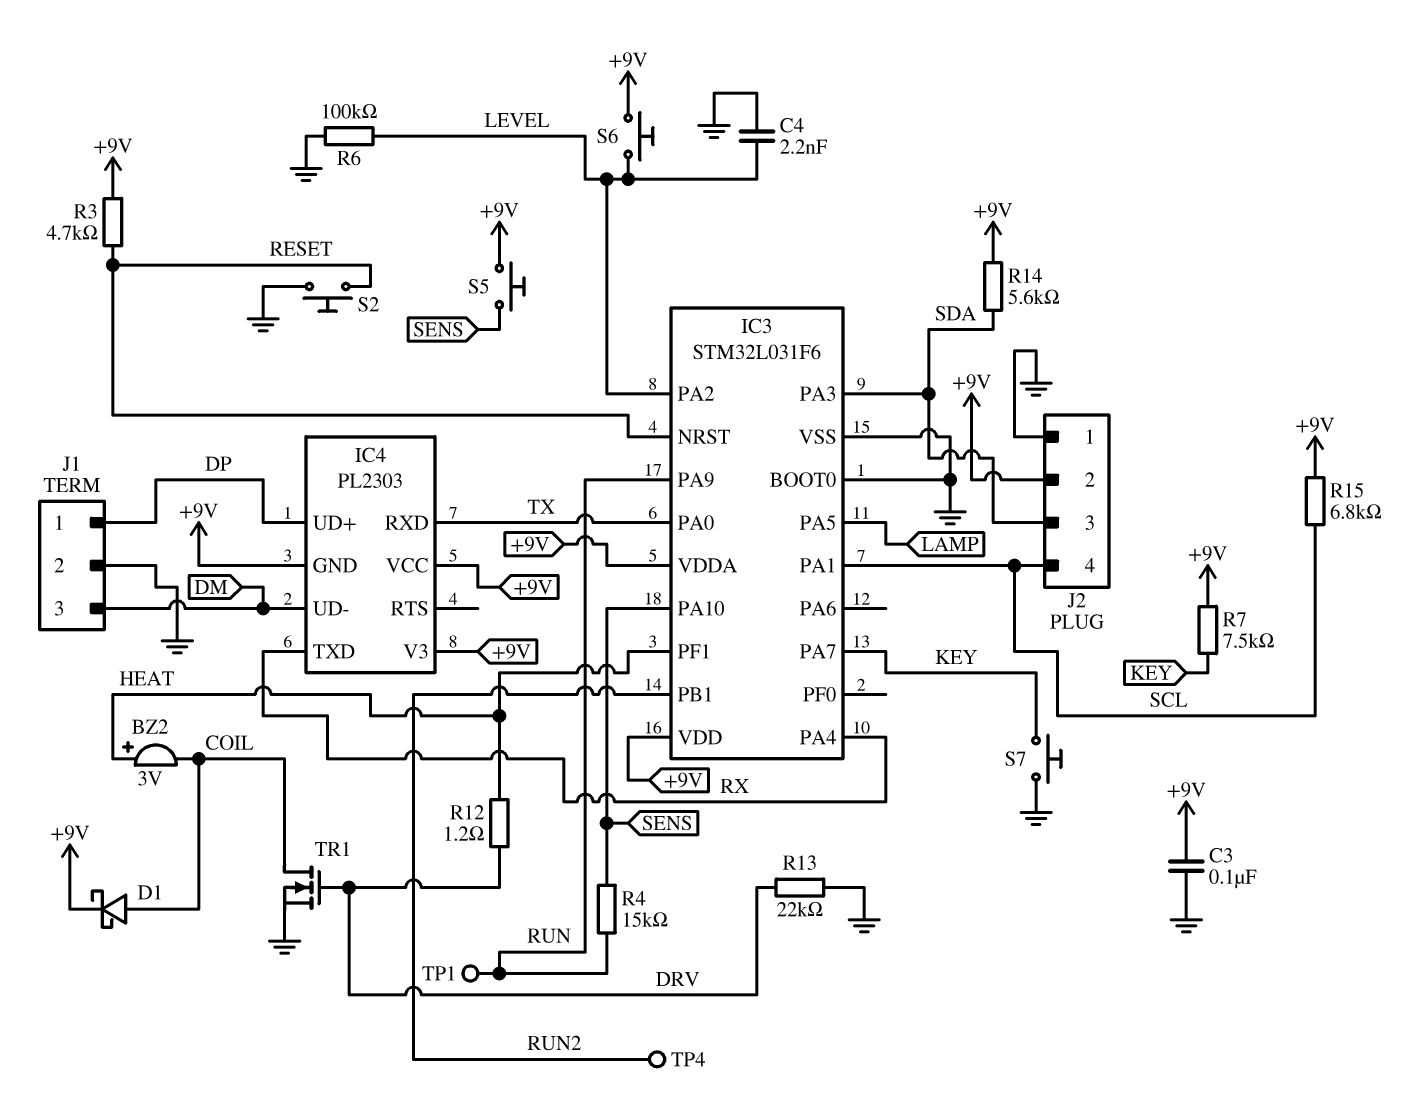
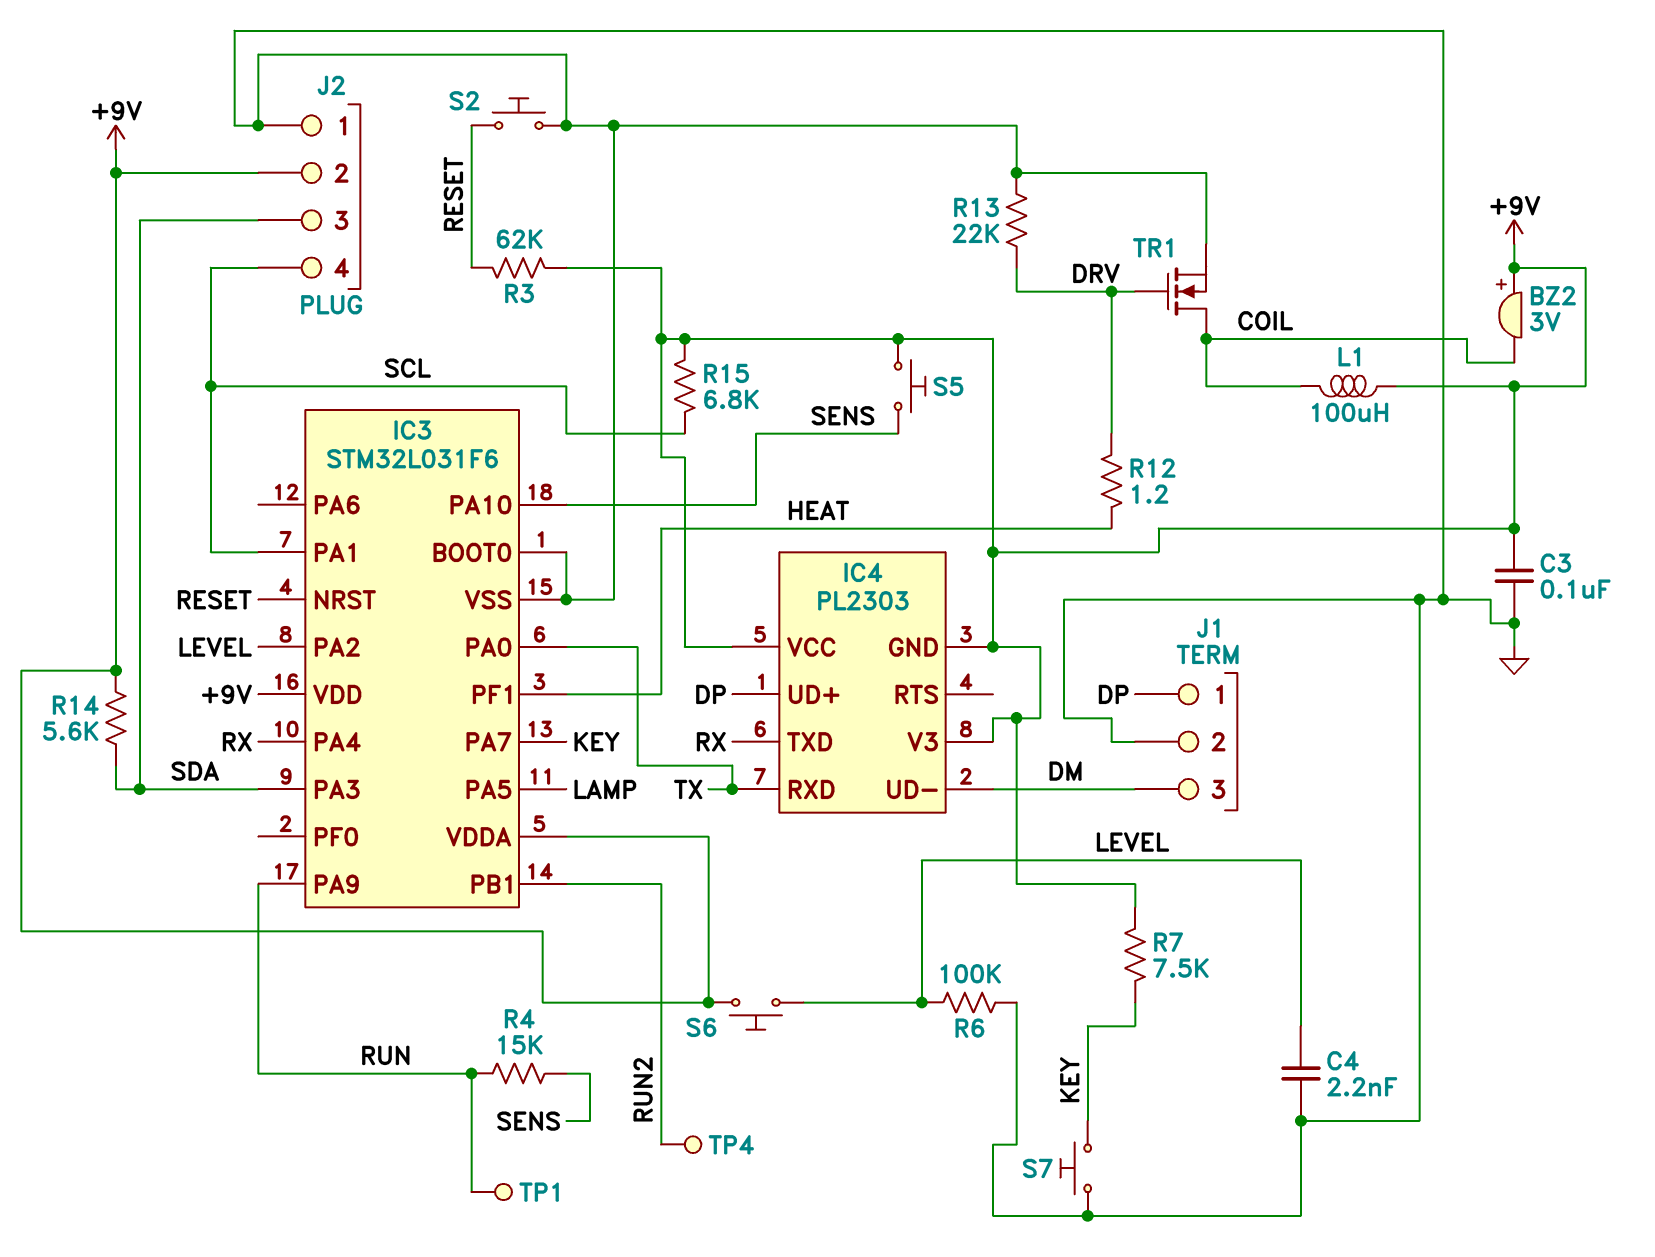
BZ2: buzzer 3V (plus HEAT, minus COIL) -> buzzer 3V (plus +9V, minus COIL)
D1: schottky (A COIL, K +9V) -> none
L1: none -> 100uH (+9V, COIL)
R3: 4.7k (+9V, RESET) -> 62k (+9V, RESET)

